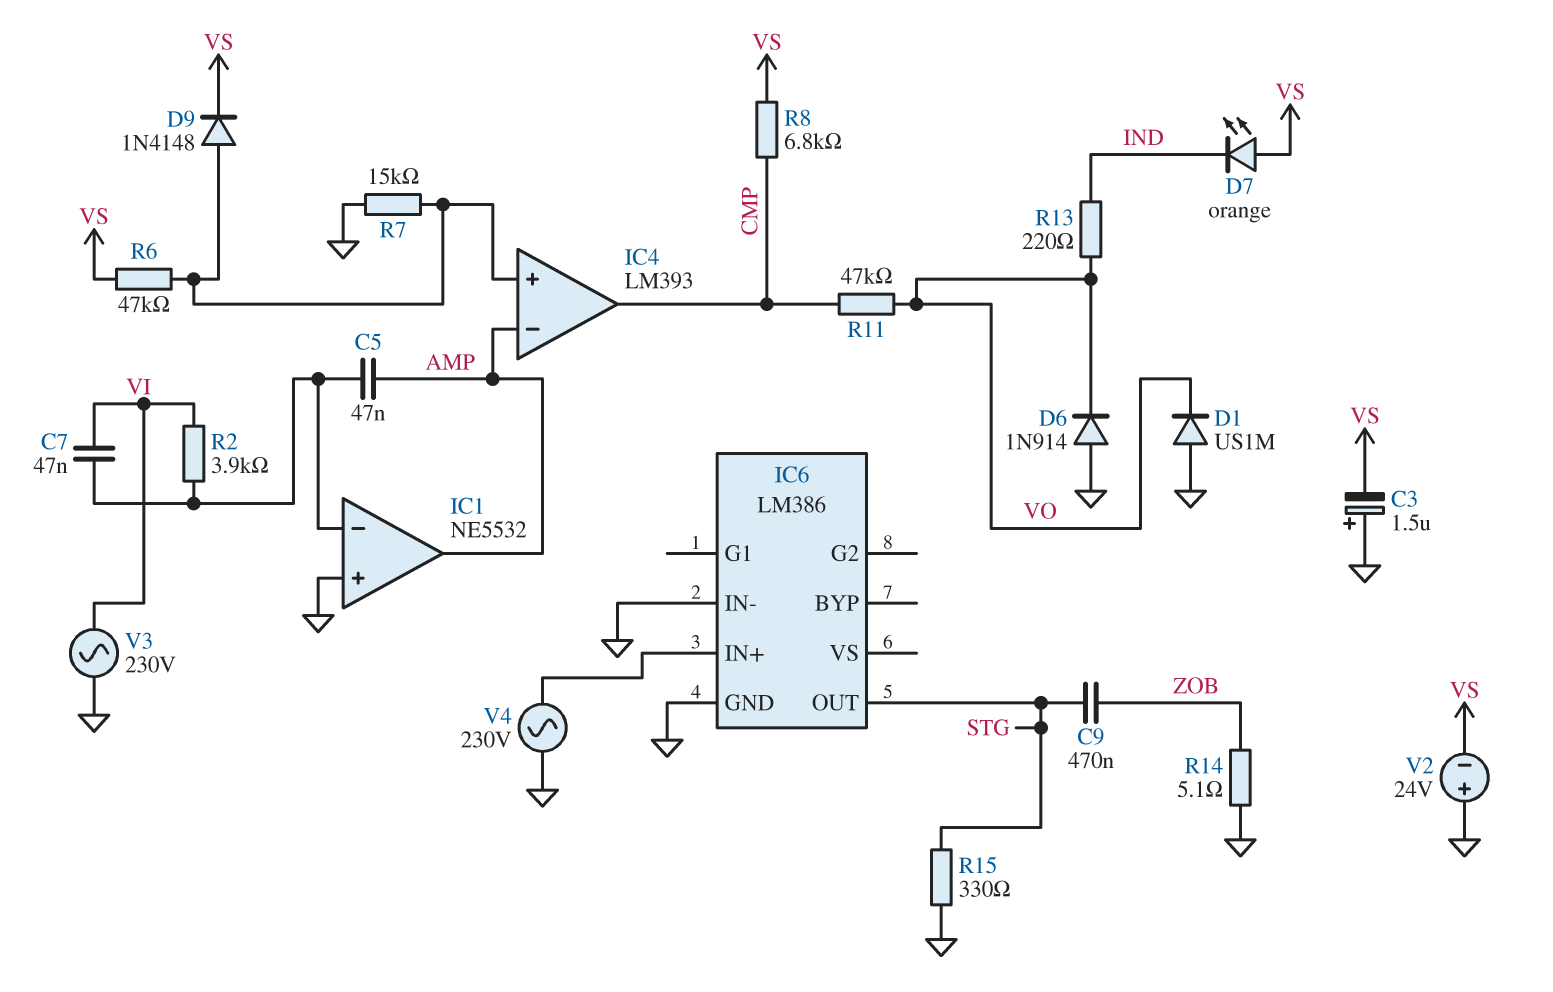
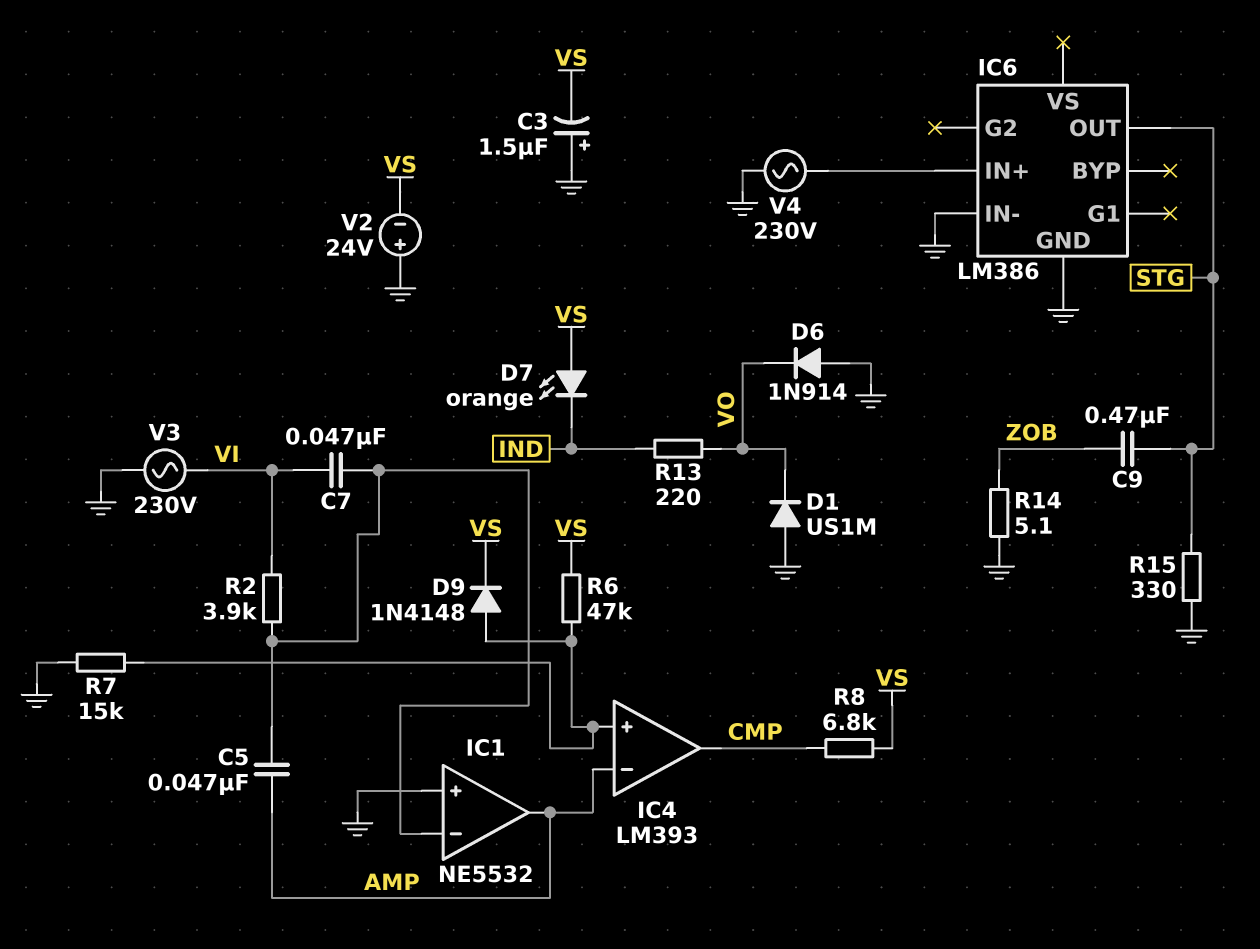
R11: 47k (CMP, VO) -> none

